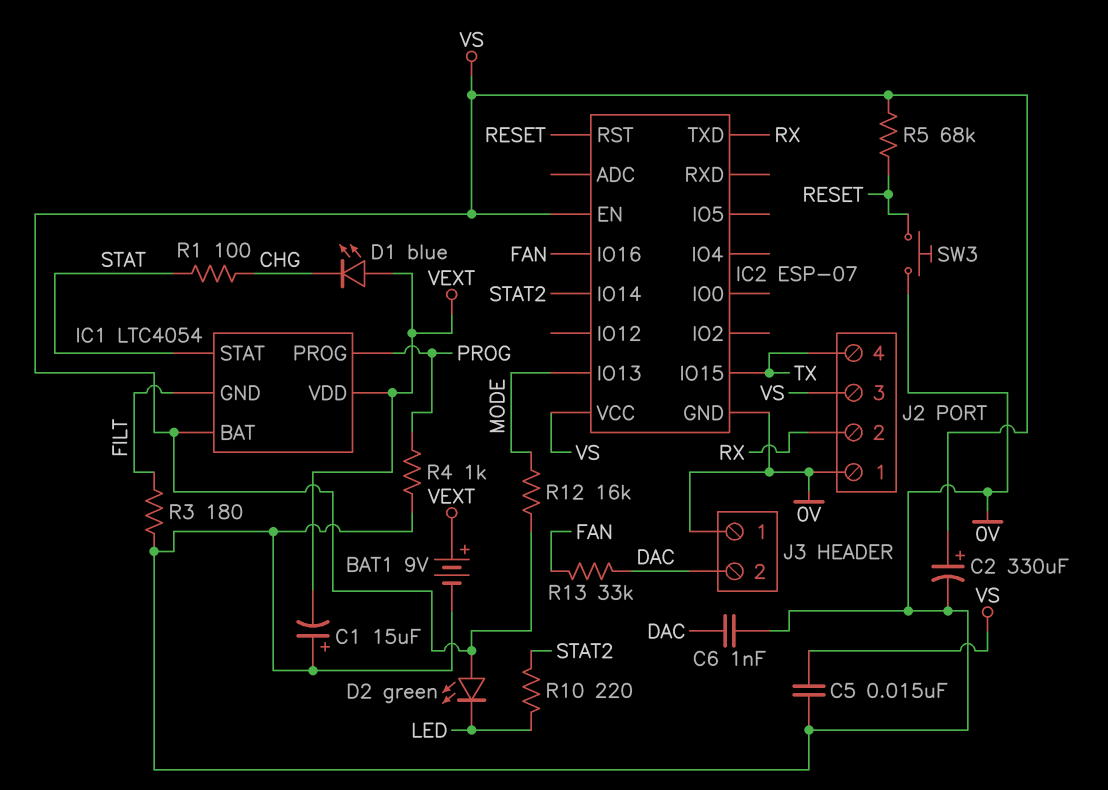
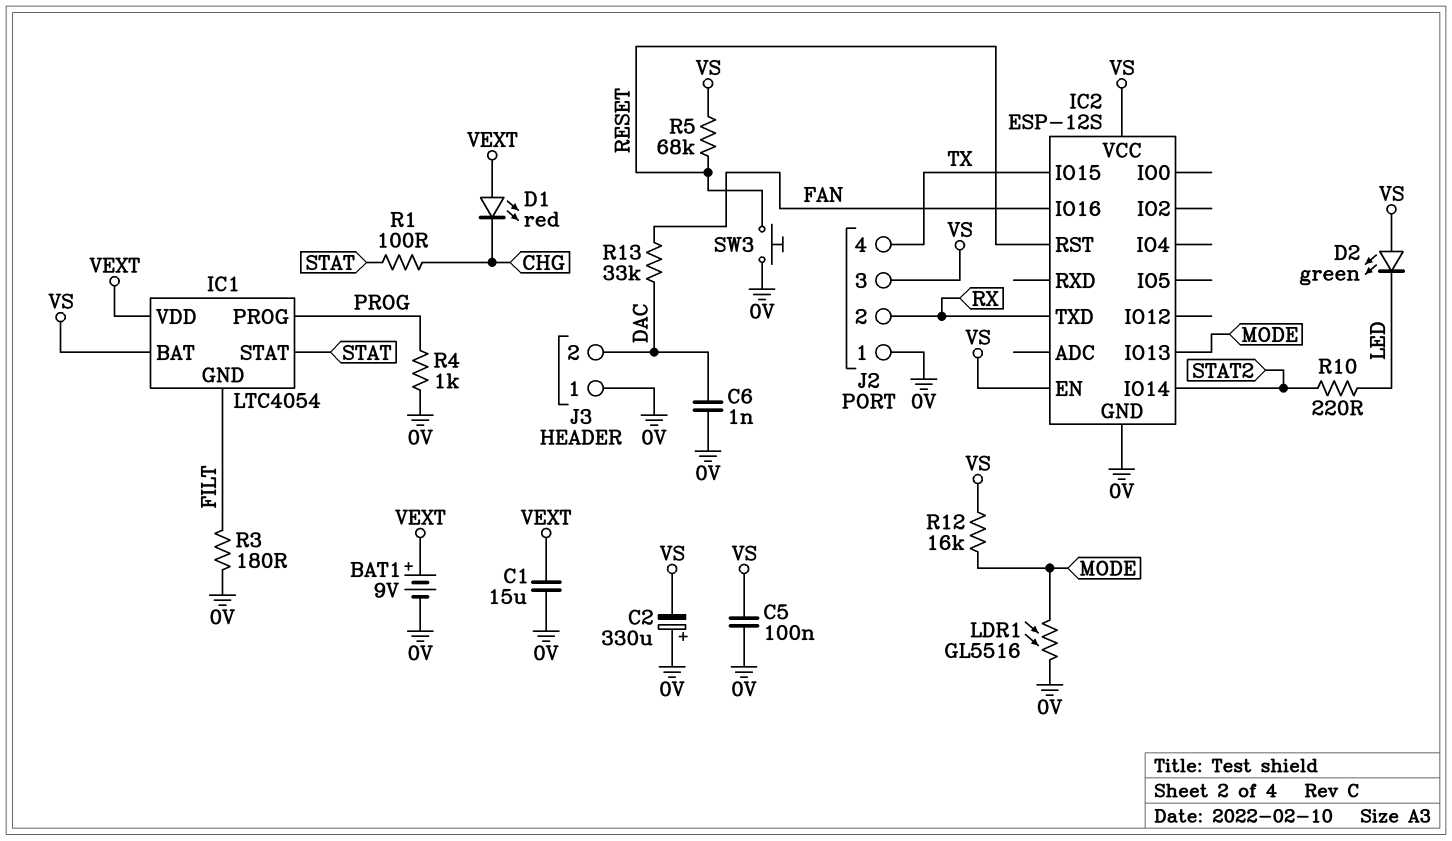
C1: 15uF (plus 0V, minus VEXT) -> 15uF (0V, VEXT)
C2: 330uF (plus VS, minus 0V) -> 330uF (plus 0V, minus VS)
C5: 15nF (0V, VS) -> 100nF (0V, VS)
D1: LED blue (A VEXT, K CHG) -> LED red (A VEXT, K CHG)
IC2: ESP-07 -> ESP-12S
LDR1: none -> GL5516 (0V, MODE)

